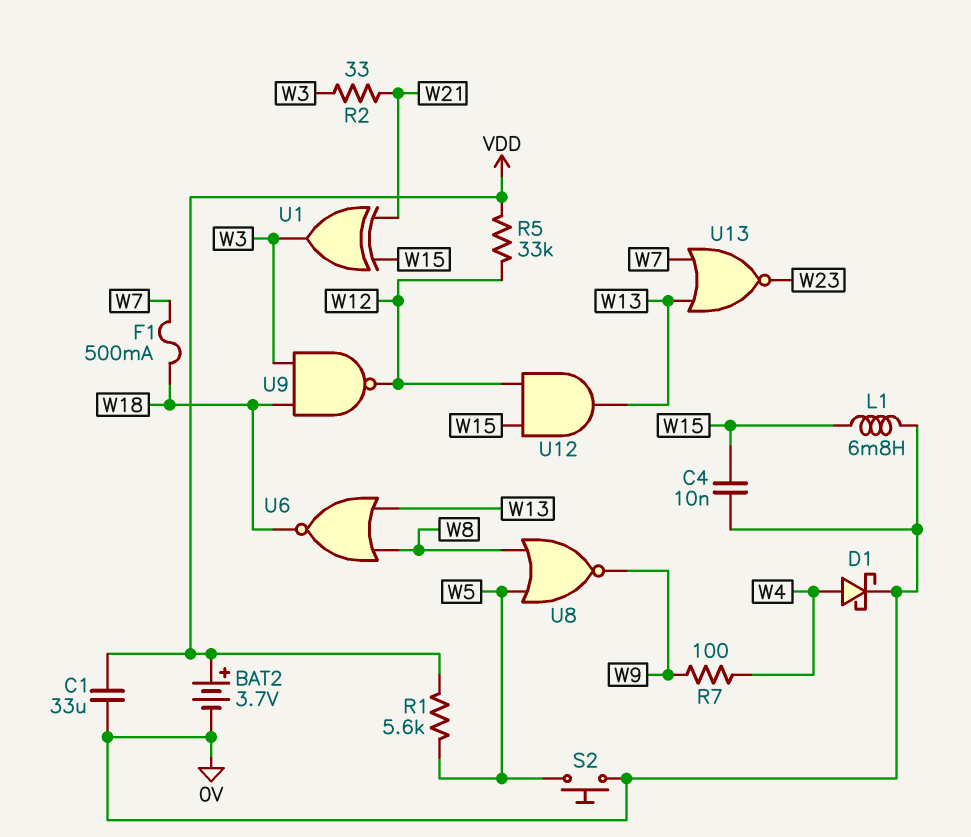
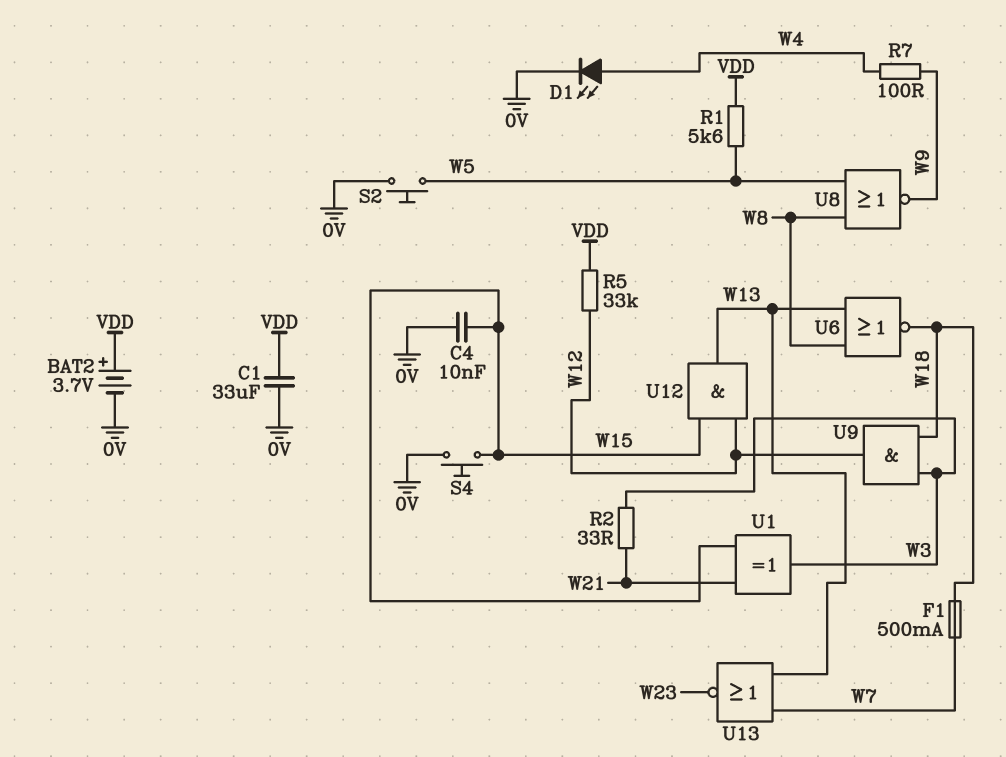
D1: schottky (A W4, K 0V) -> LED (A W4, K 0V)
L1: 6.8mH (0V, W15) -> none
S4: none -> button (0V, W15)
U9: NAND (in W3, in W18, out W12) -> AND (in W3, in W18, out W12)

